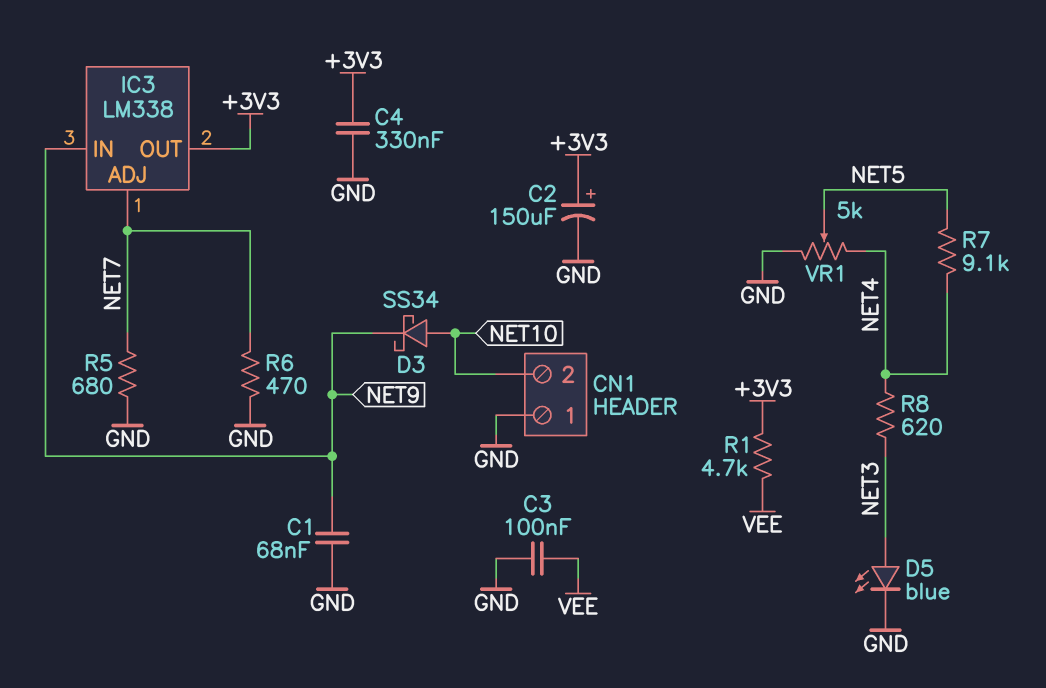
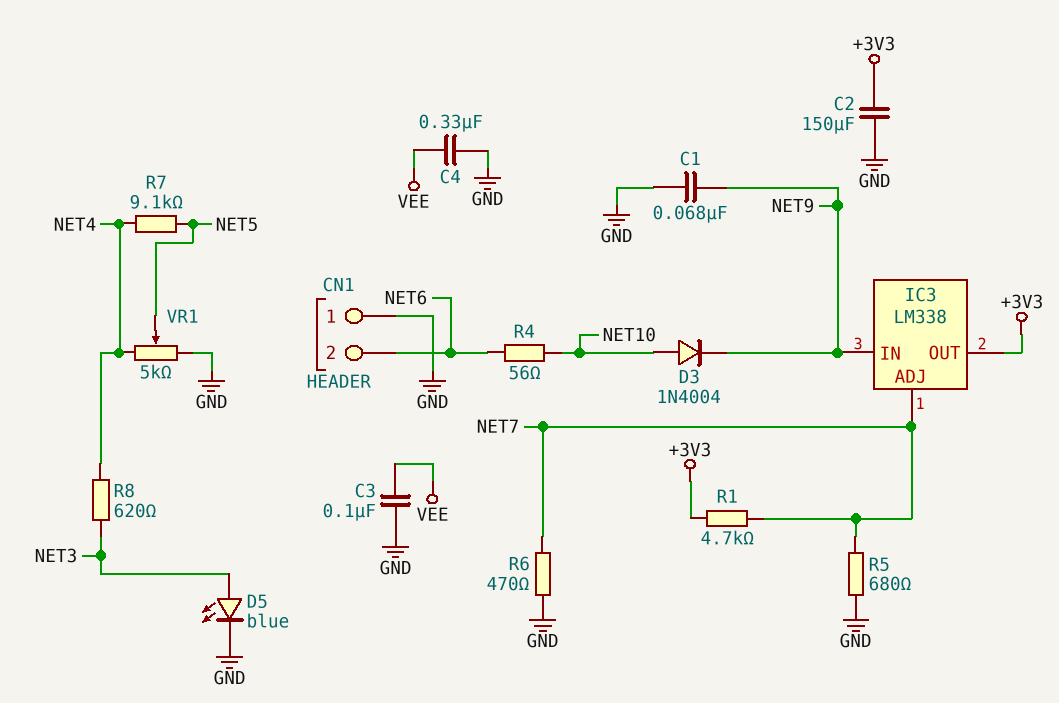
C2: 150uF (plus +3V3, minus GND) -> 150uF (+3V3, GND)
C4: 330nF (+3V3, GND) -> 330nF (GND, VEE)
CN1 pin 2: NET10 -> NET6
D3: schottky SS34 (A NET10, K NET9) -> diode 1N4004 (A NET10, K NET9)
R1: 4.7k (+3V3, VEE) -> 4.7k (+3V3, NET7)
R4: none -> 56 (NET6, NET10)

